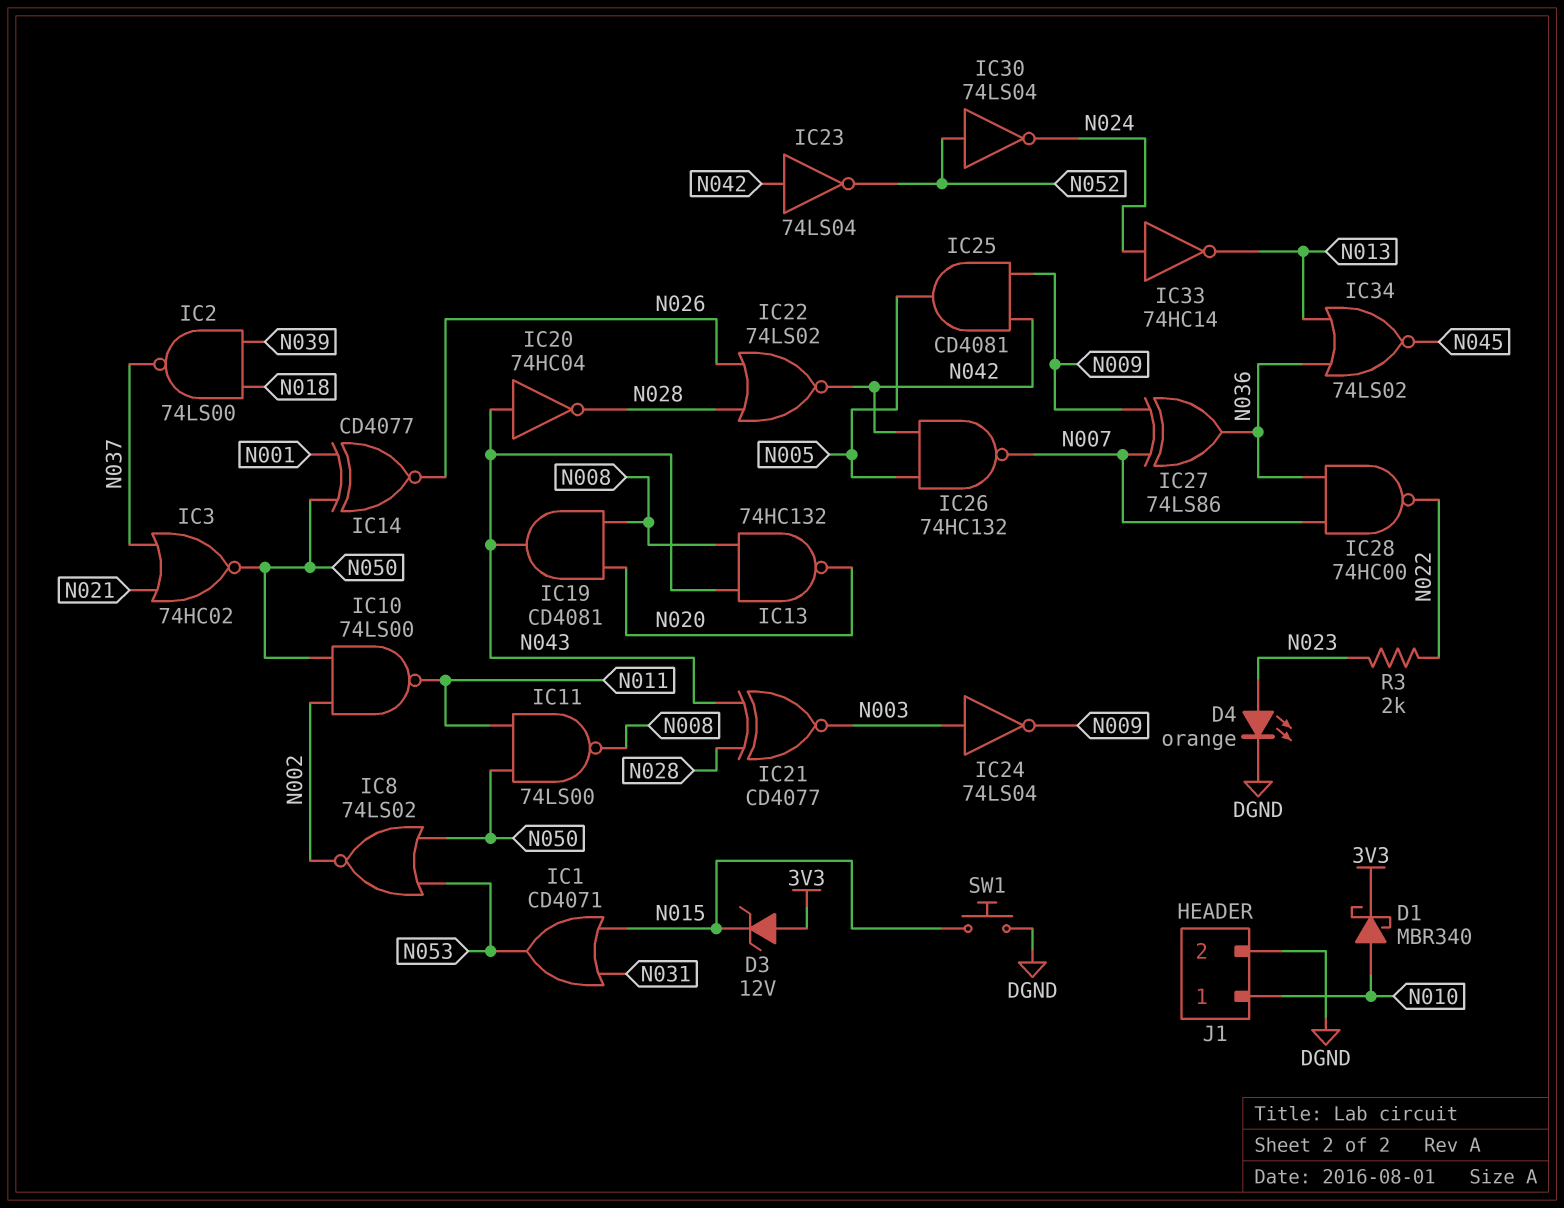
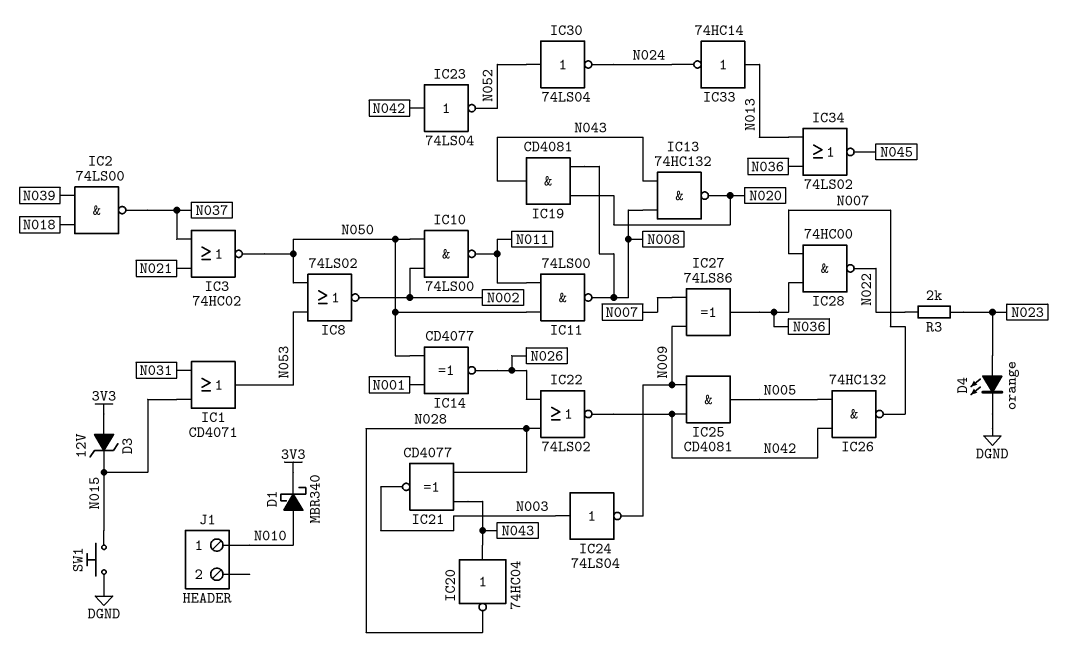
IC33: NOT 74HC14 (in N024, out N013) -> NOT 74HC14 (in N013, out N024)
J1 pin 2: DGND -> none

